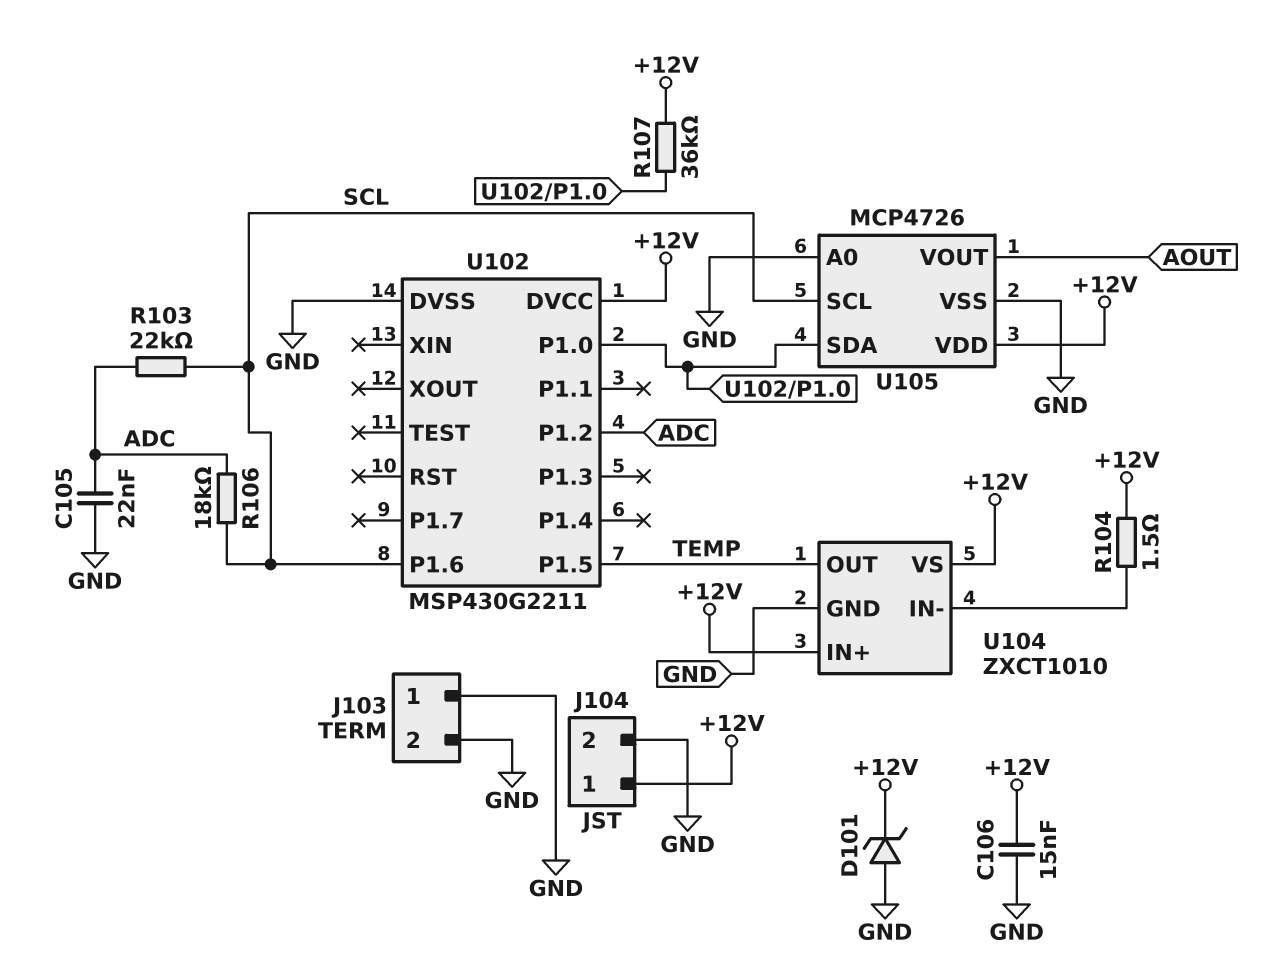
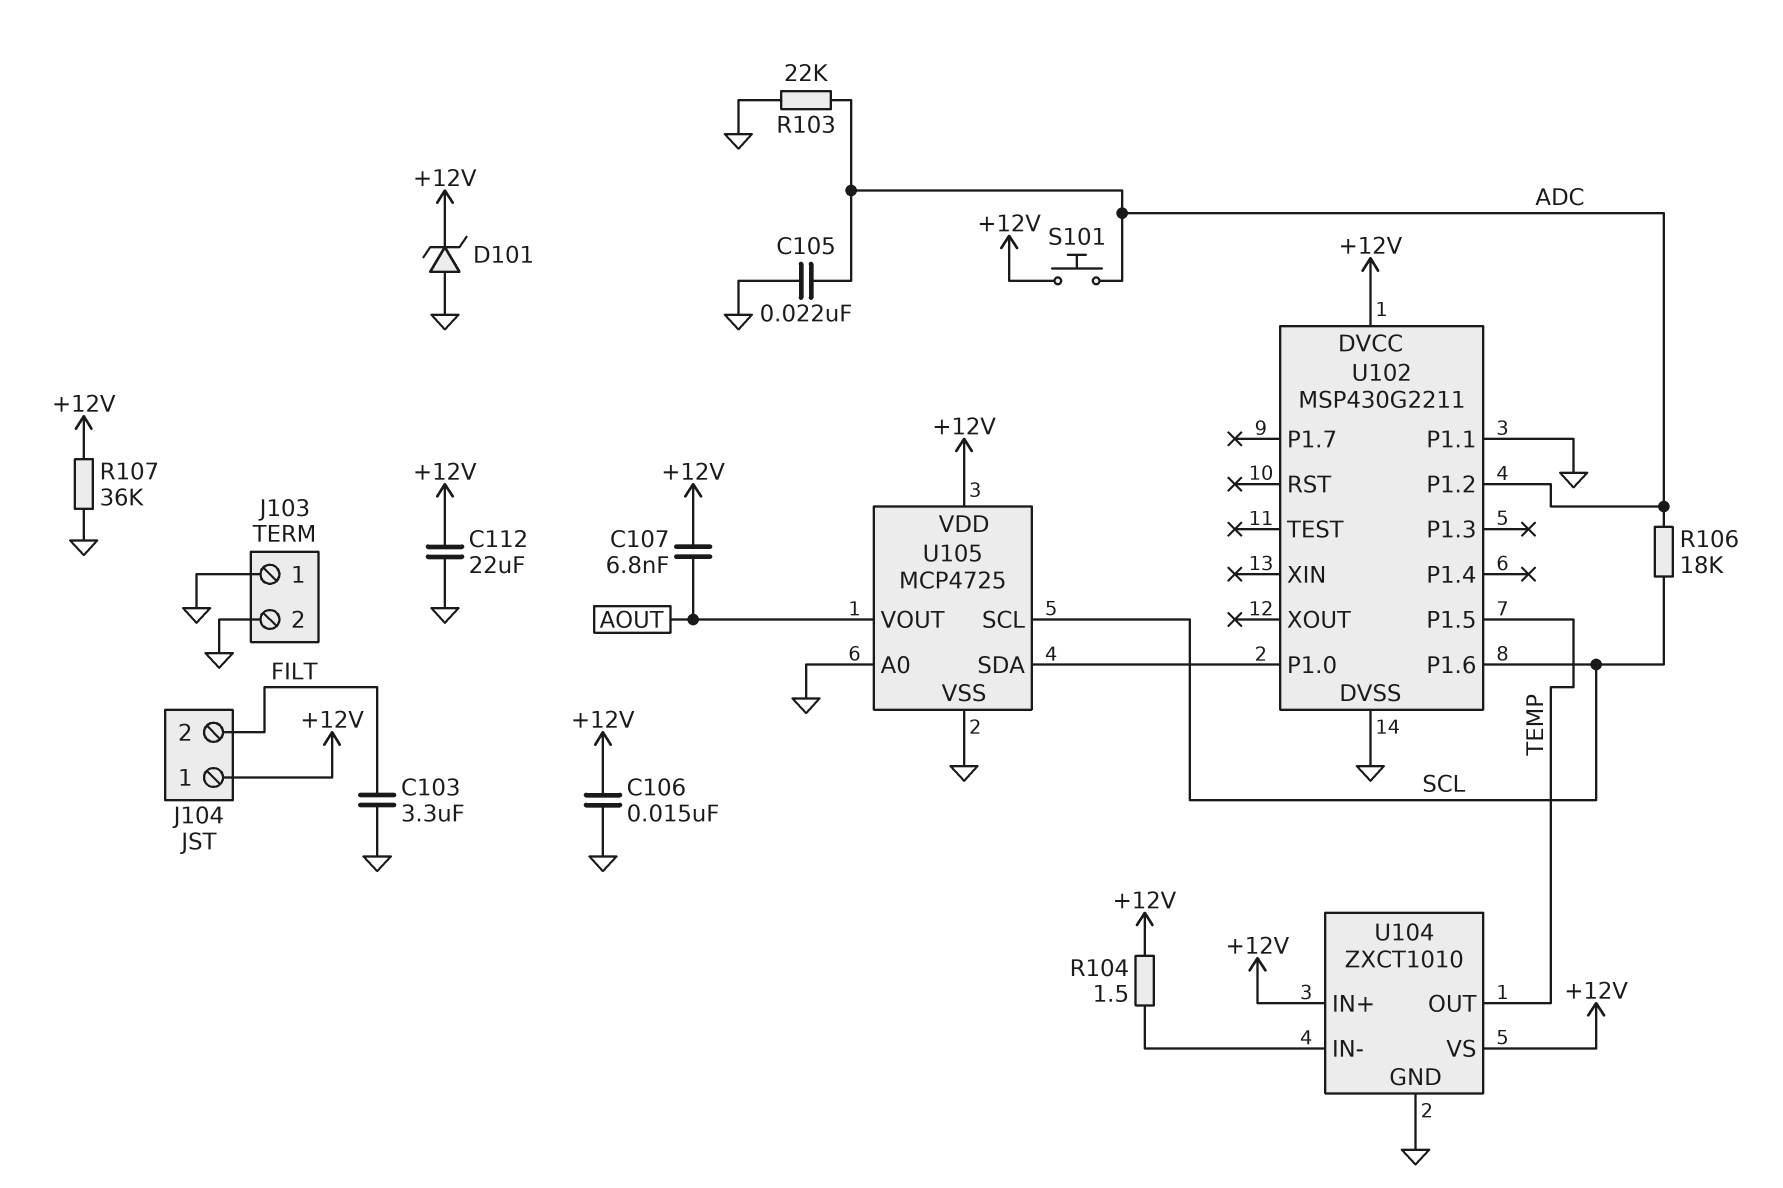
C103: none -> 3.3uF (FILT, GND)
C107: none -> 6.8nF (+12V, AOUT)
C112: none -> 22uF (+12V, GND)
J104 pin 2: GND -> FILT
R103: 22k (ADC, SCL) -> 22k (ADC, GND)
R107: 36k (+12V, U102/P1.0) -> 36k (+12V, GND)
S101: none -> button (+12V, ADC)
U102 pin P1.1: none -> GND
U105: MCP4726 -> MCP4725

